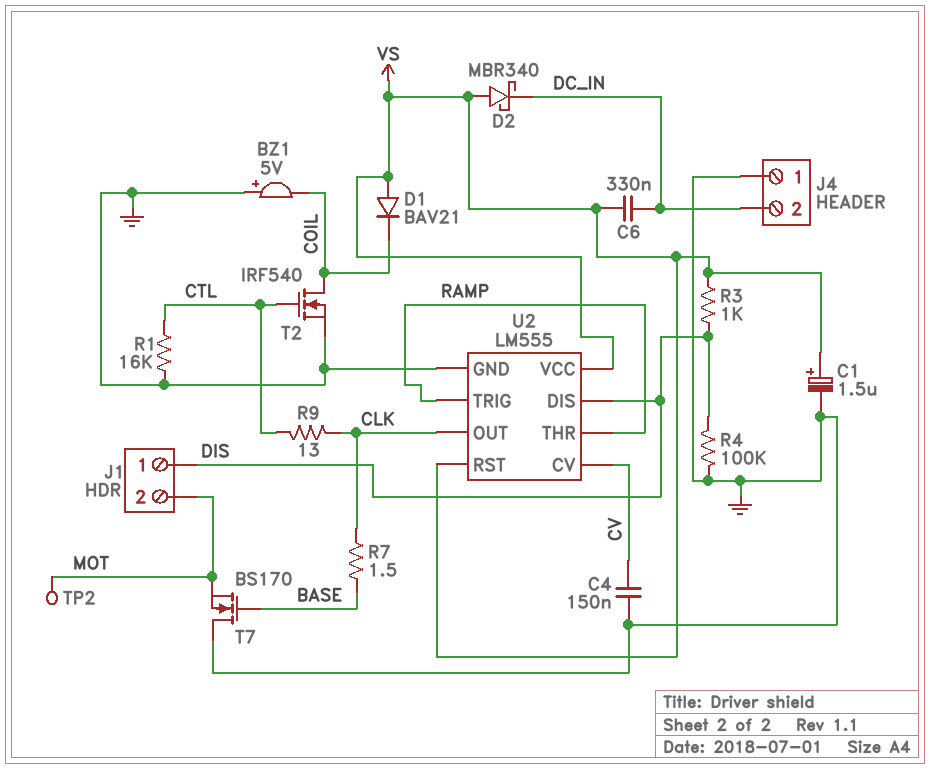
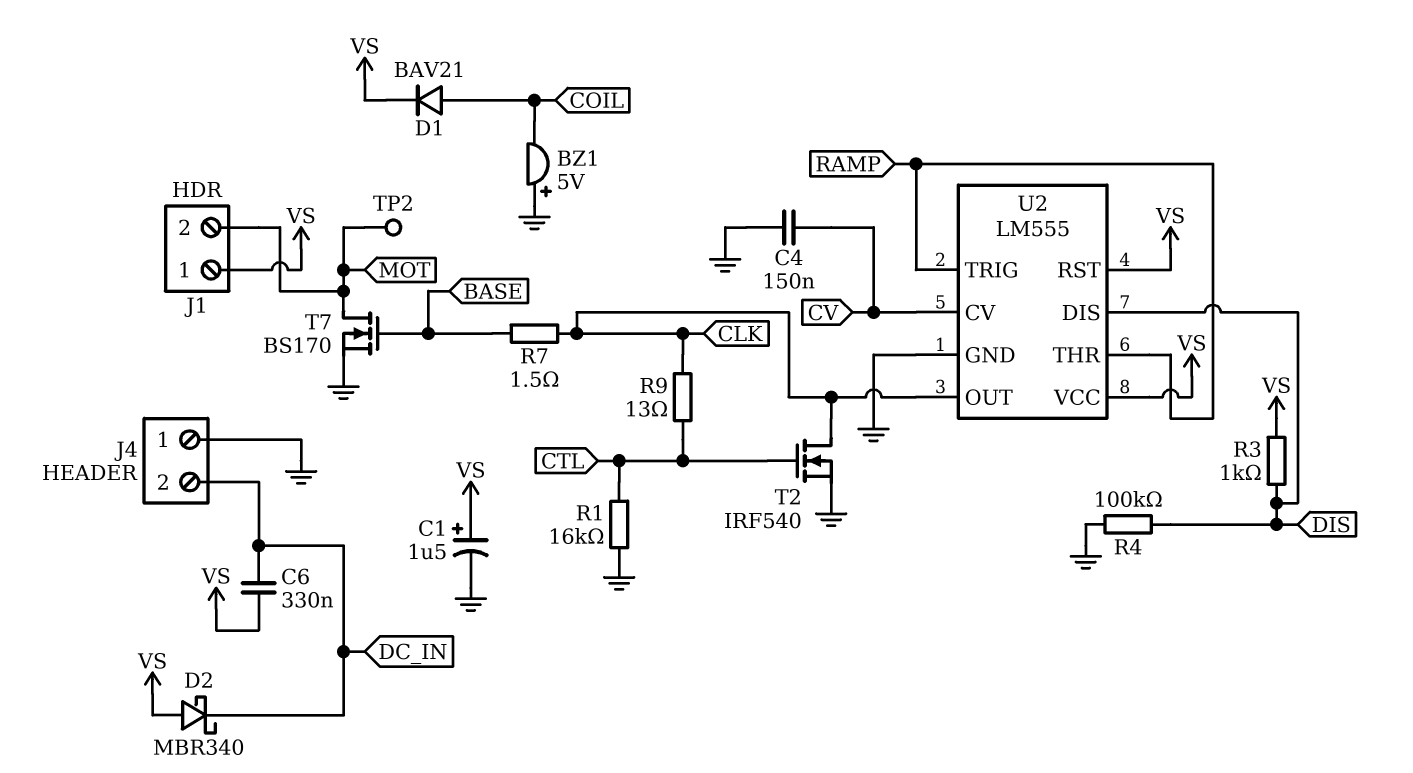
D1: diode BAV21 (A VS, K COIL) -> diode BAV21 (A COIL, K VS)
J1 pin 1: DIS -> VS
T2: NMOS IRF540 (G CTL, D COIL, S GND) -> NMOS IRF540 (G CTL, D CLK, S GND)
T7: NMOS BS170 (G BASE, D GND, S MOT) -> NMOS BS170 (G BASE, D MOT, S GND)

